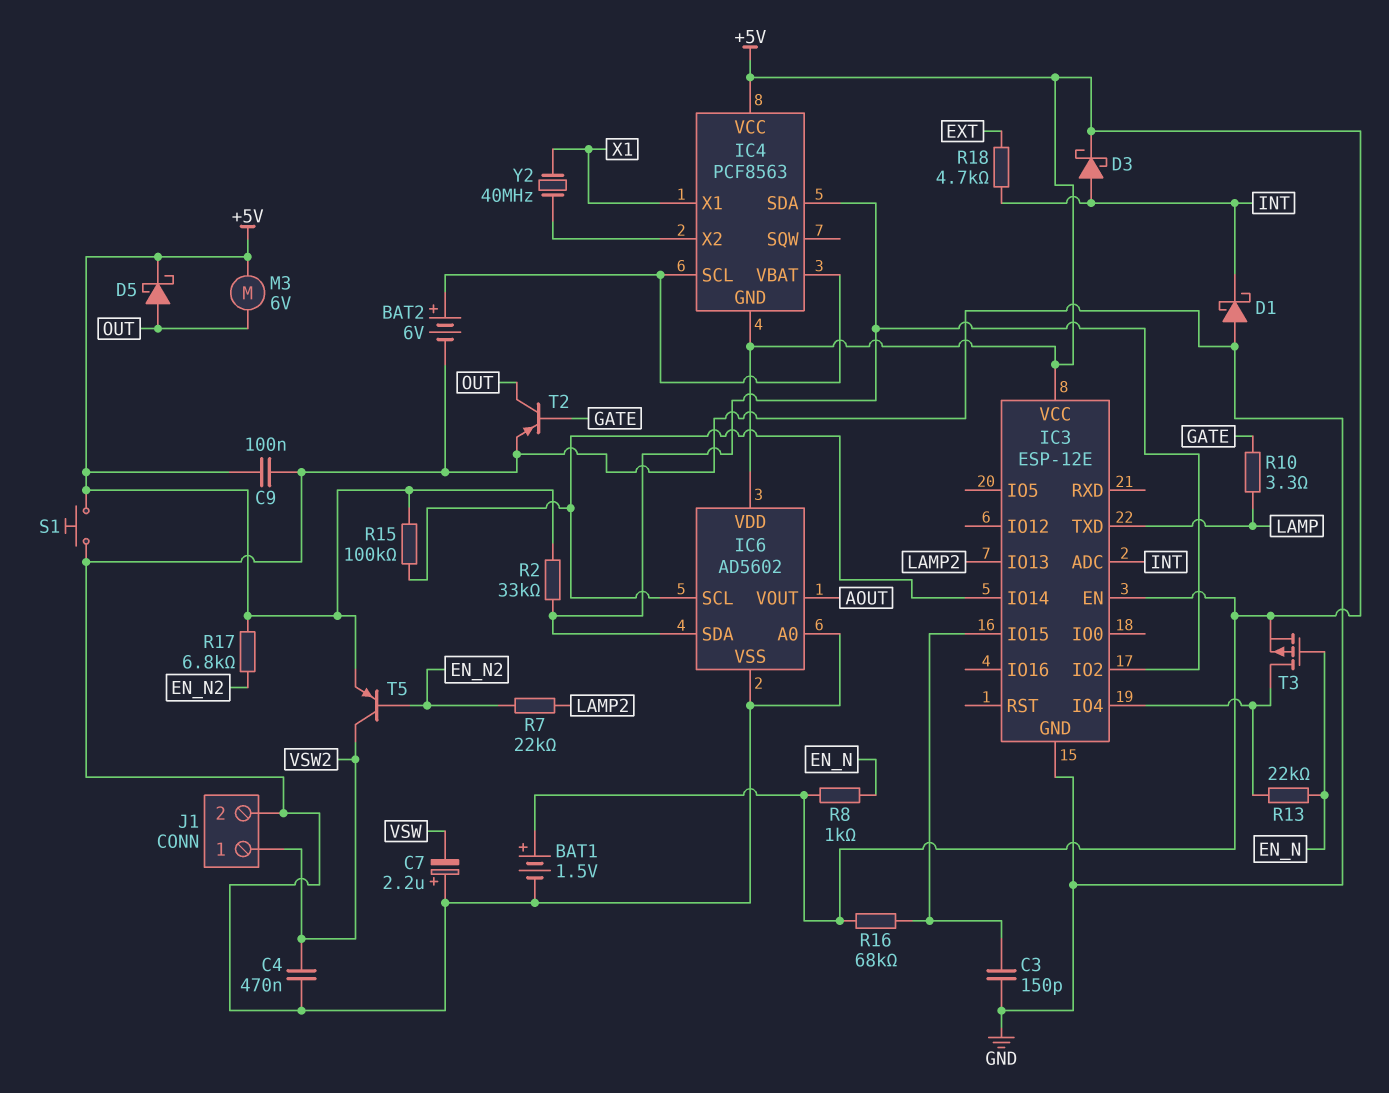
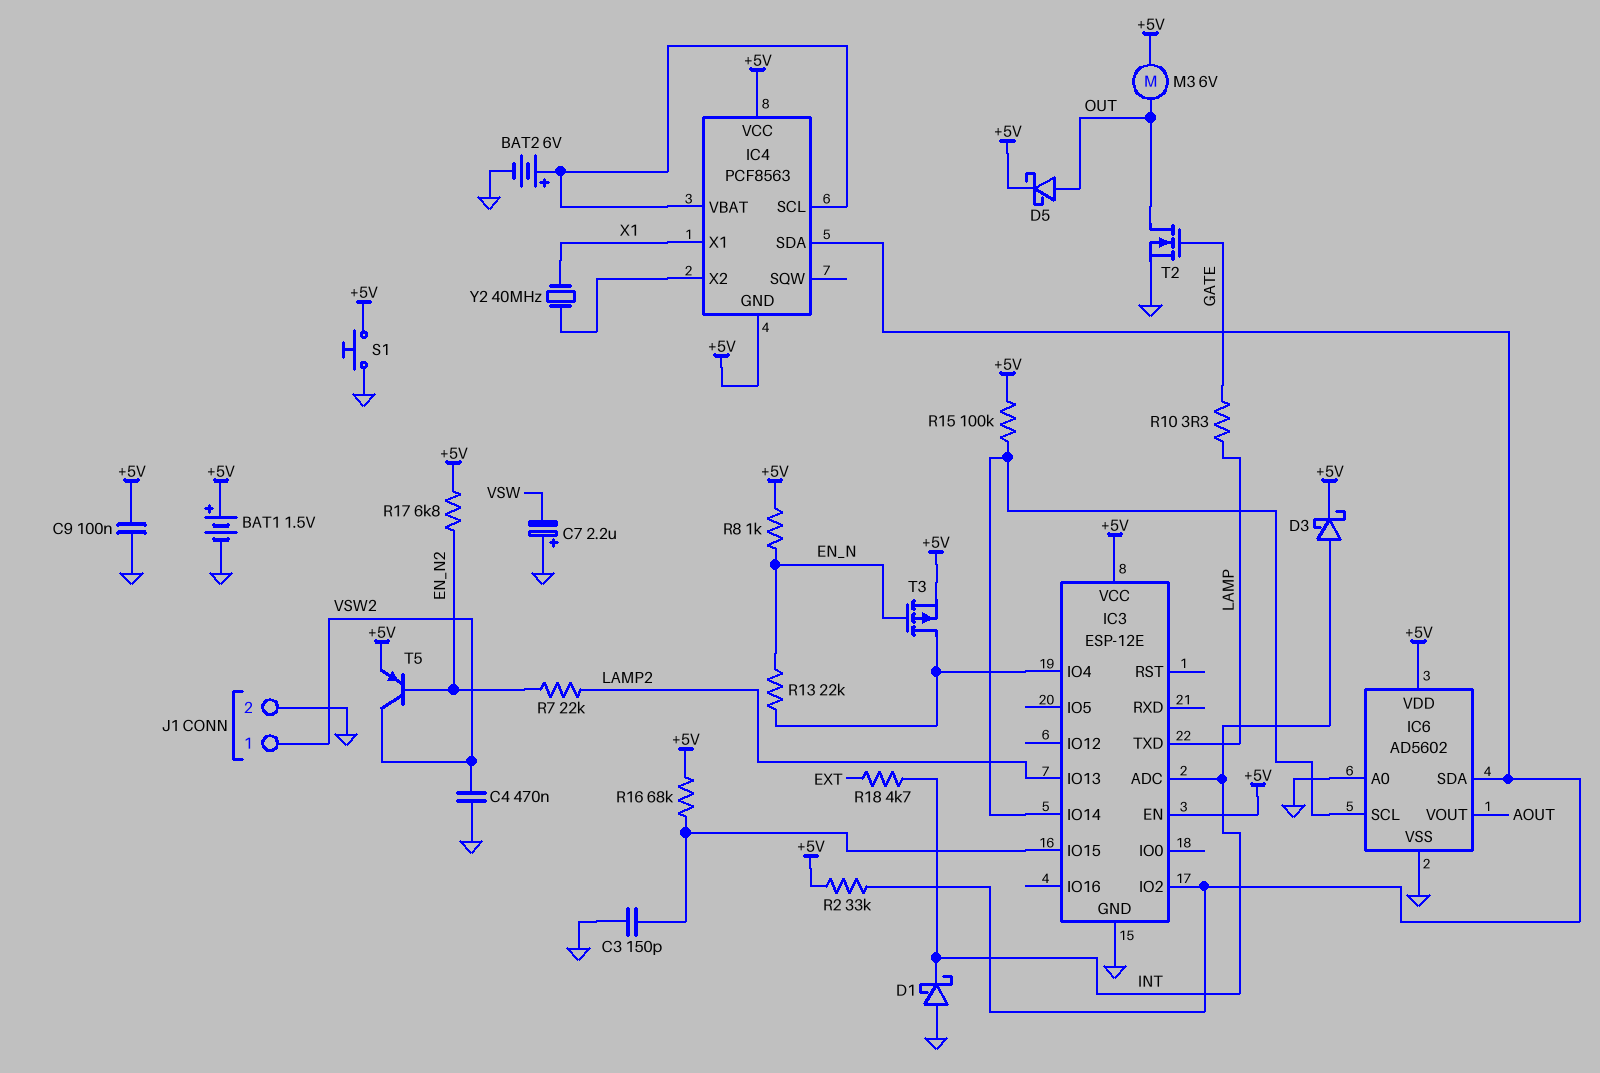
T2: PNP (B GATE, C OUT, E GND) -> NMOS (G GATE, D OUT, S GND)

